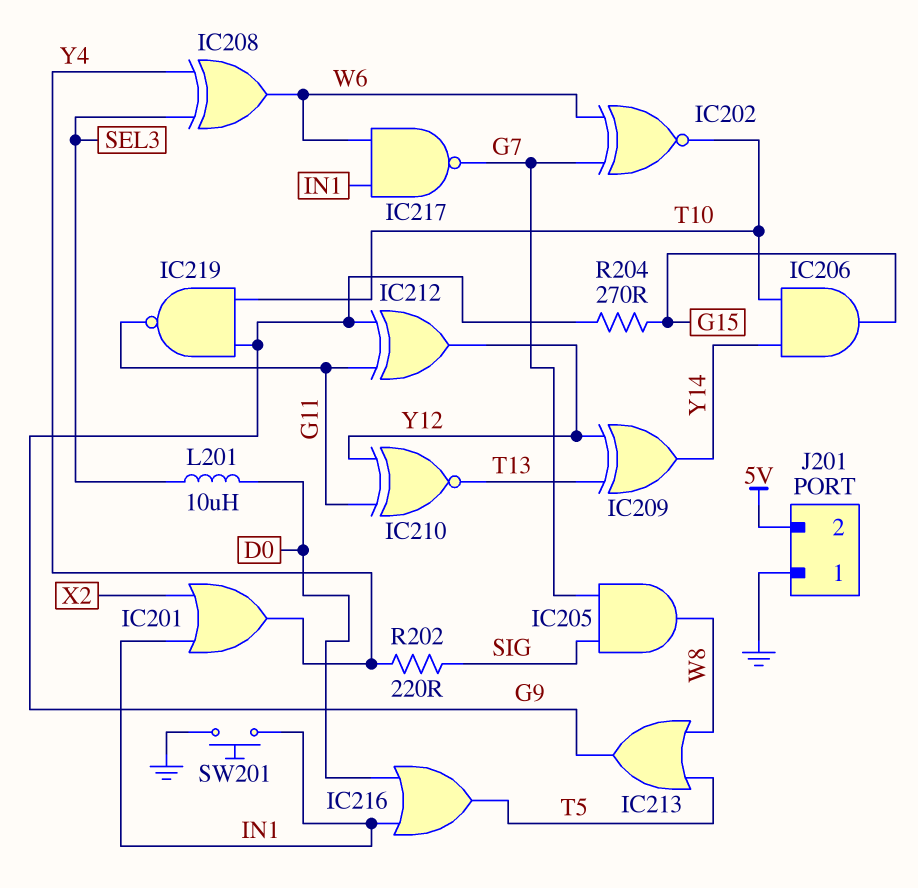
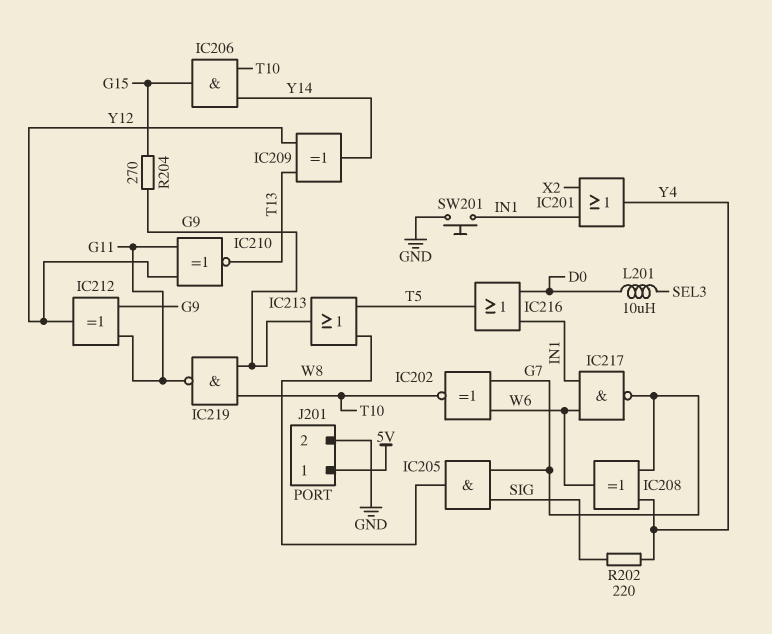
IC208: XOR (in SEL3, in Y4, out W6) -> XOR (in G7, in Y4, out W6)
J201 pin 1: GND -> 5V
J201 pin 2: 5V -> GND

